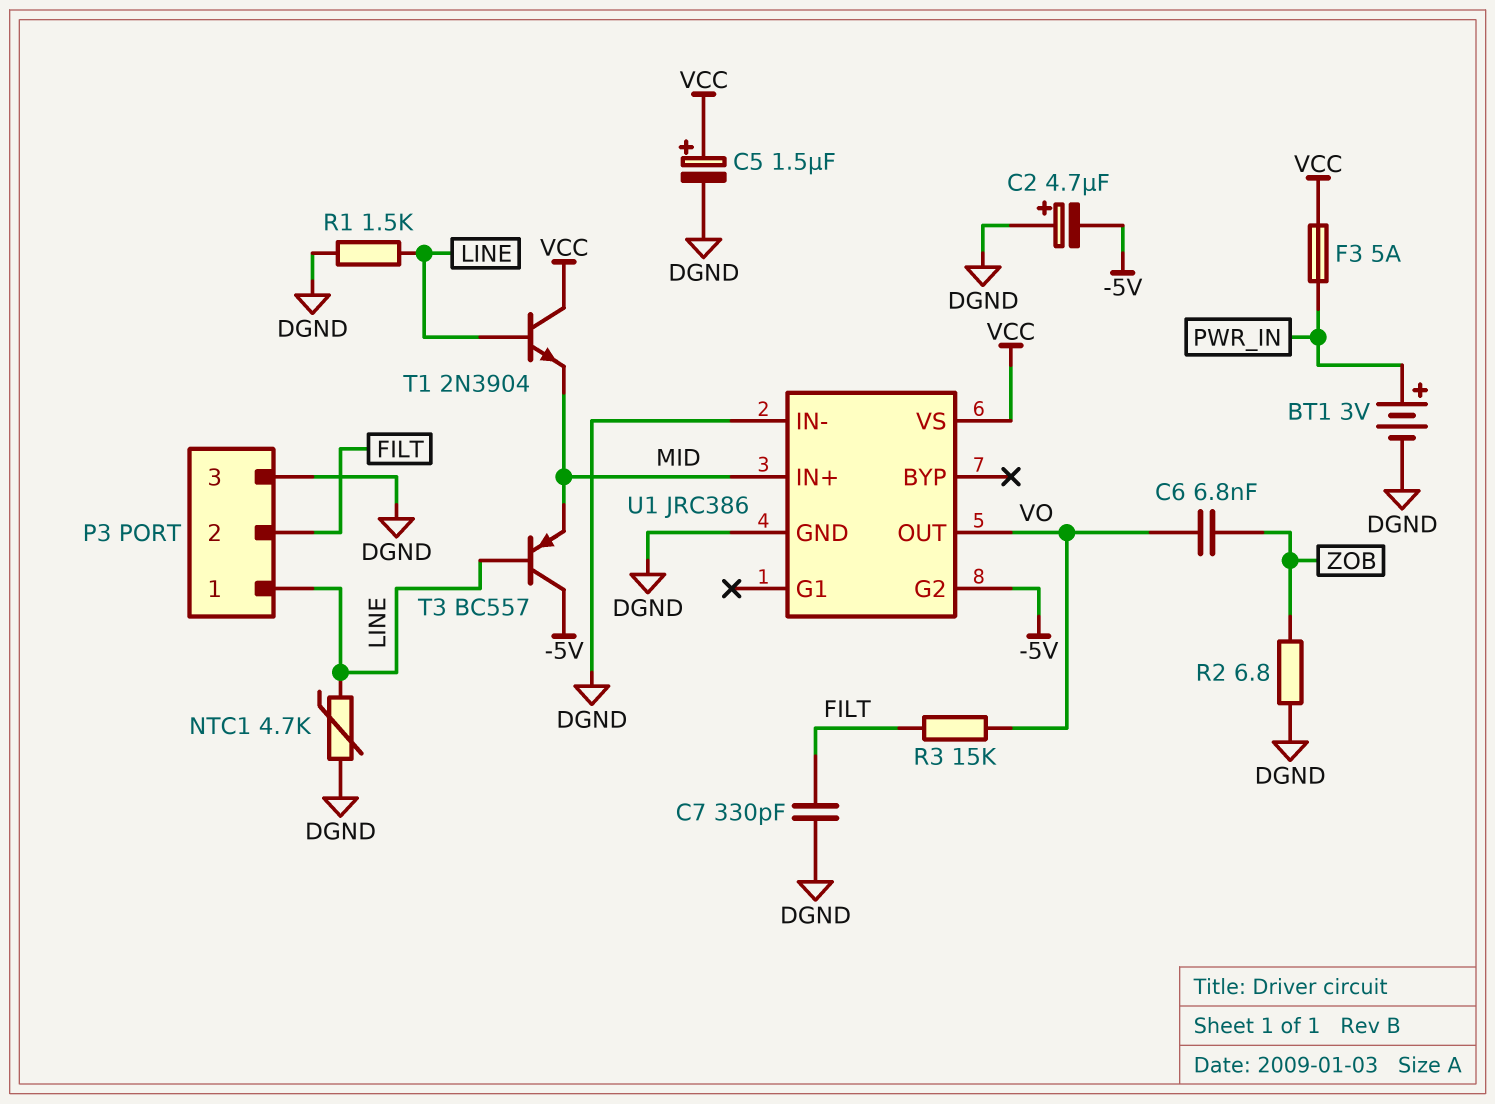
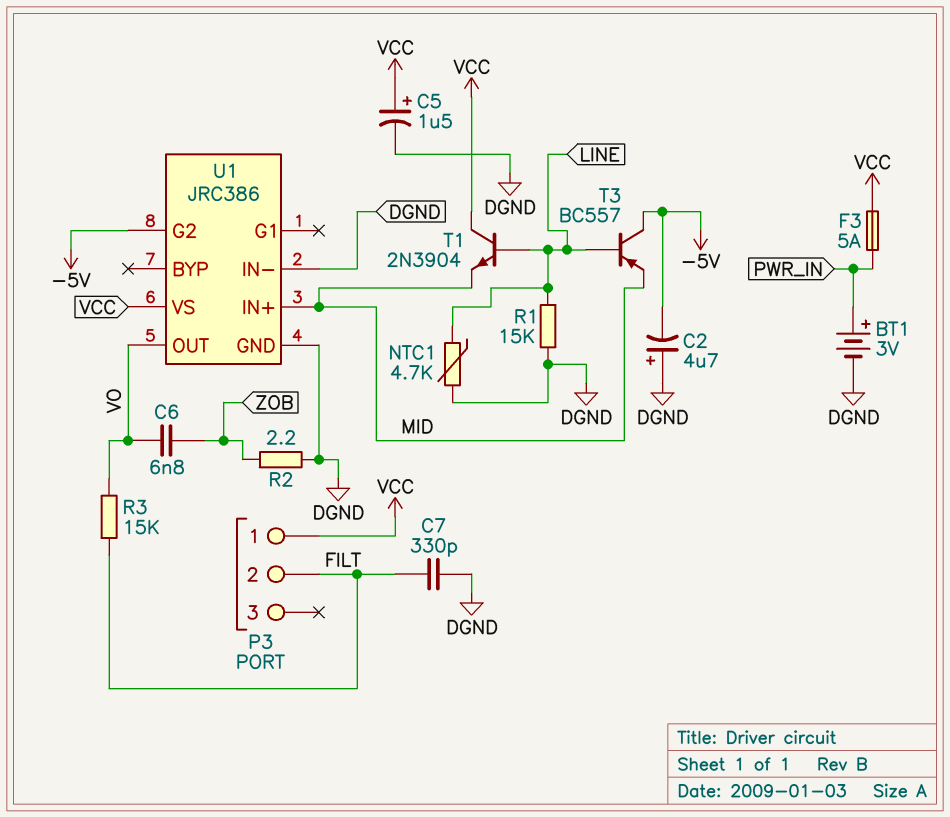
P3 pin 1: LINE -> VCC
P3 pin 3: DGND -> none
R1: 1.5k (DGND, LINE) -> 15k (DGND, LINE)
R2: 6.8 (DGND, ZOB) -> 2.2 (DGND, ZOB)

